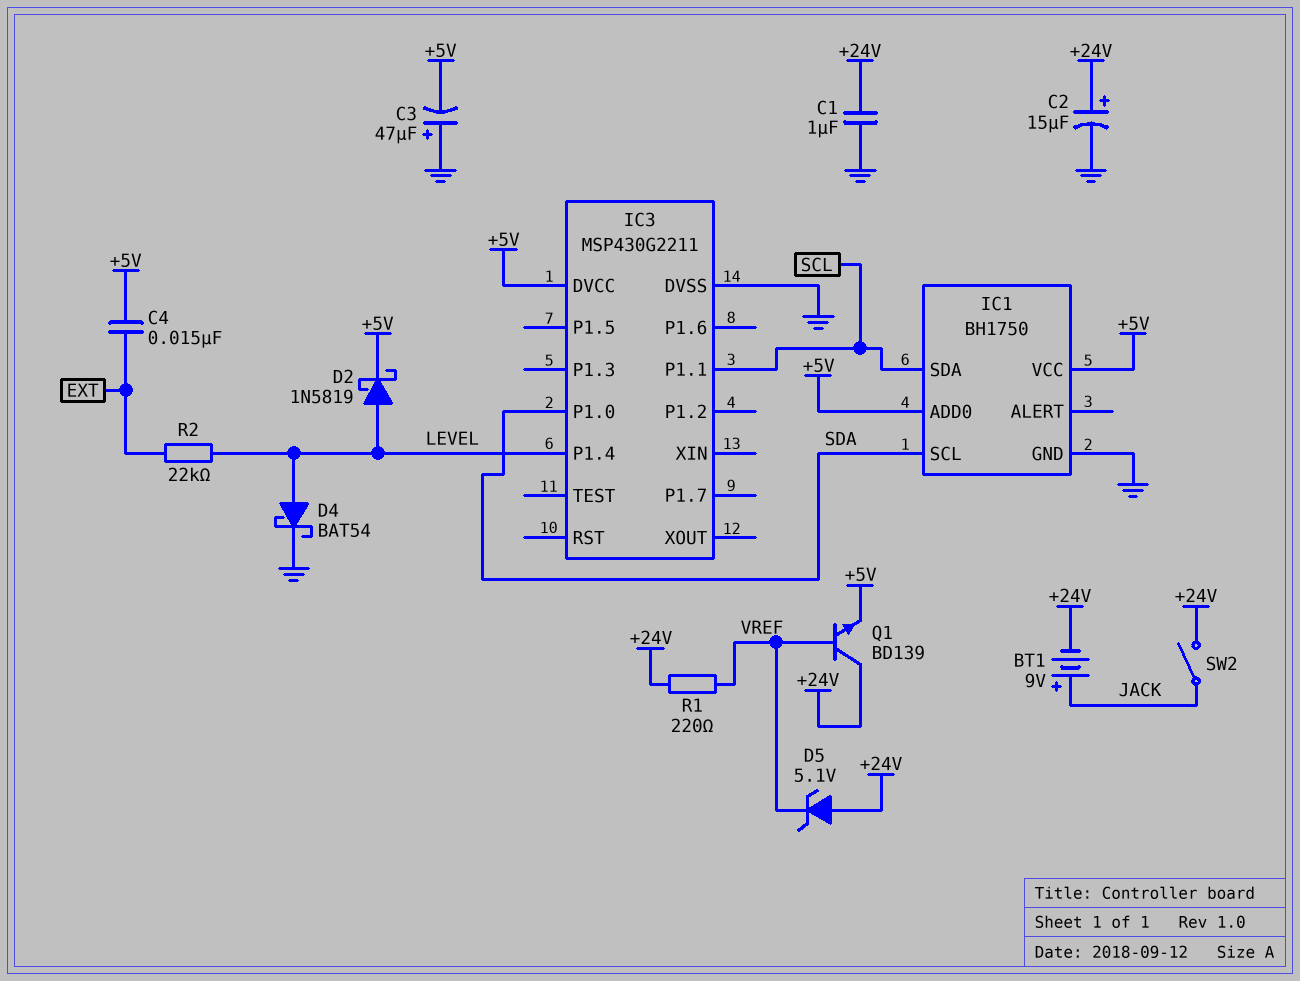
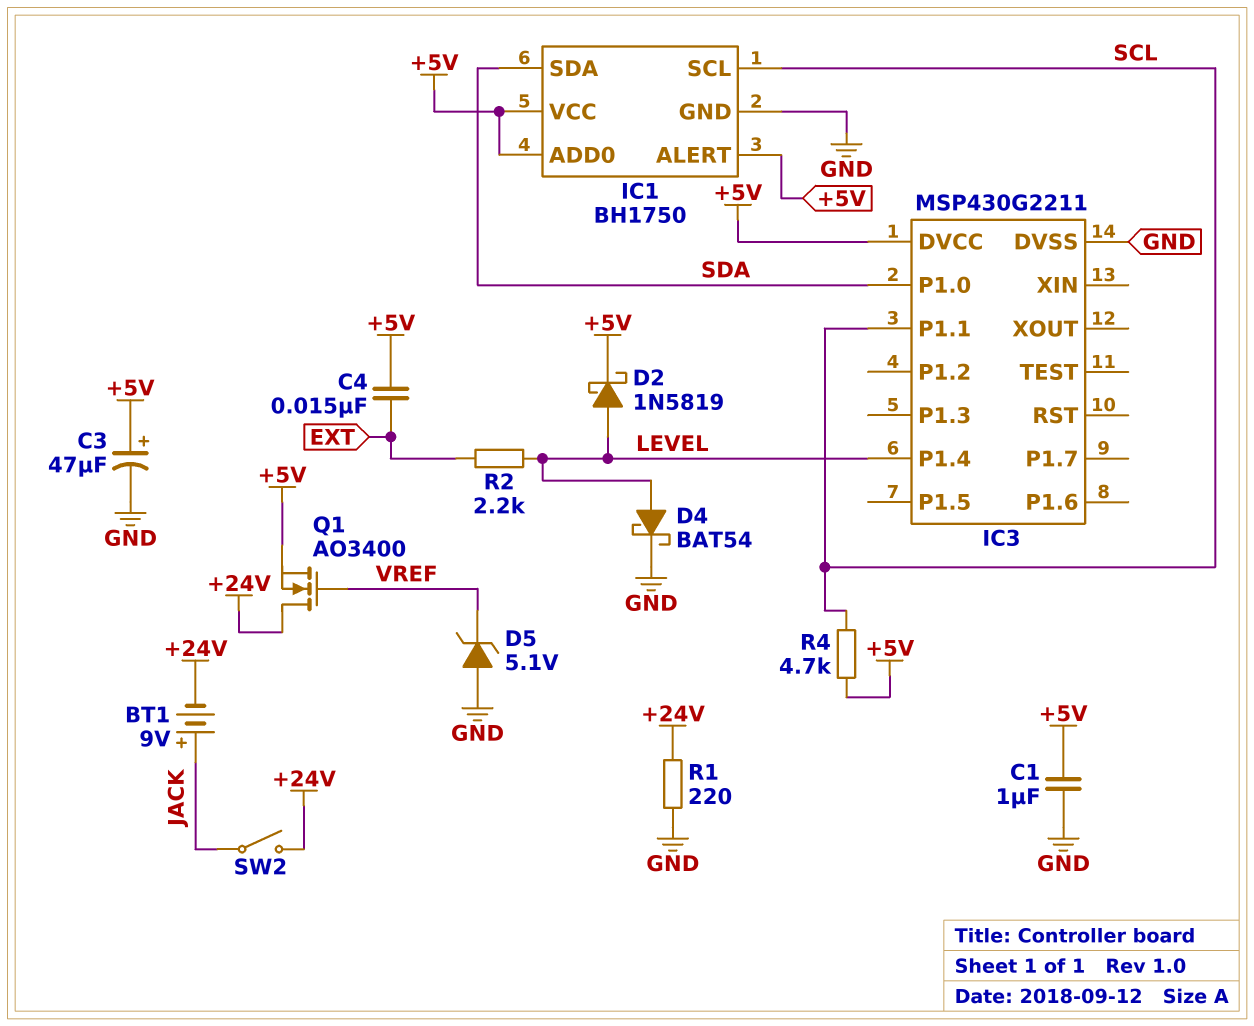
C1: 1uF (+24V, GND) -> 1uF (+5V, GND)
C2: 15uF (plus +24V, minus GND) -> none
C3: 47uF (plus GND, minus +5V) -> 47uF (plus +5V, minus GND)
D5: zener 5.1V (A +24V, K VREF) -> zener 5.1V (A GND, K VREF)
IC1 pin ALERT: none -> +5V
IC1 pin SCL: SDA -> SCL
IC1 pin SDA: SCL -> SDA
Q1: NPN BD139 (B VREF, C +24V, E +5V) -> NMOS AO3400 (G VREF, D +24V, S +5V)
R1: 220 (+24V, VREF) -> 220 (+24V, GND)
R2: 22k (EXT, LEVEL) -> 2.2k (EXT, LEVEL)
R4: none -> 4.7k (+5V, SCL)

